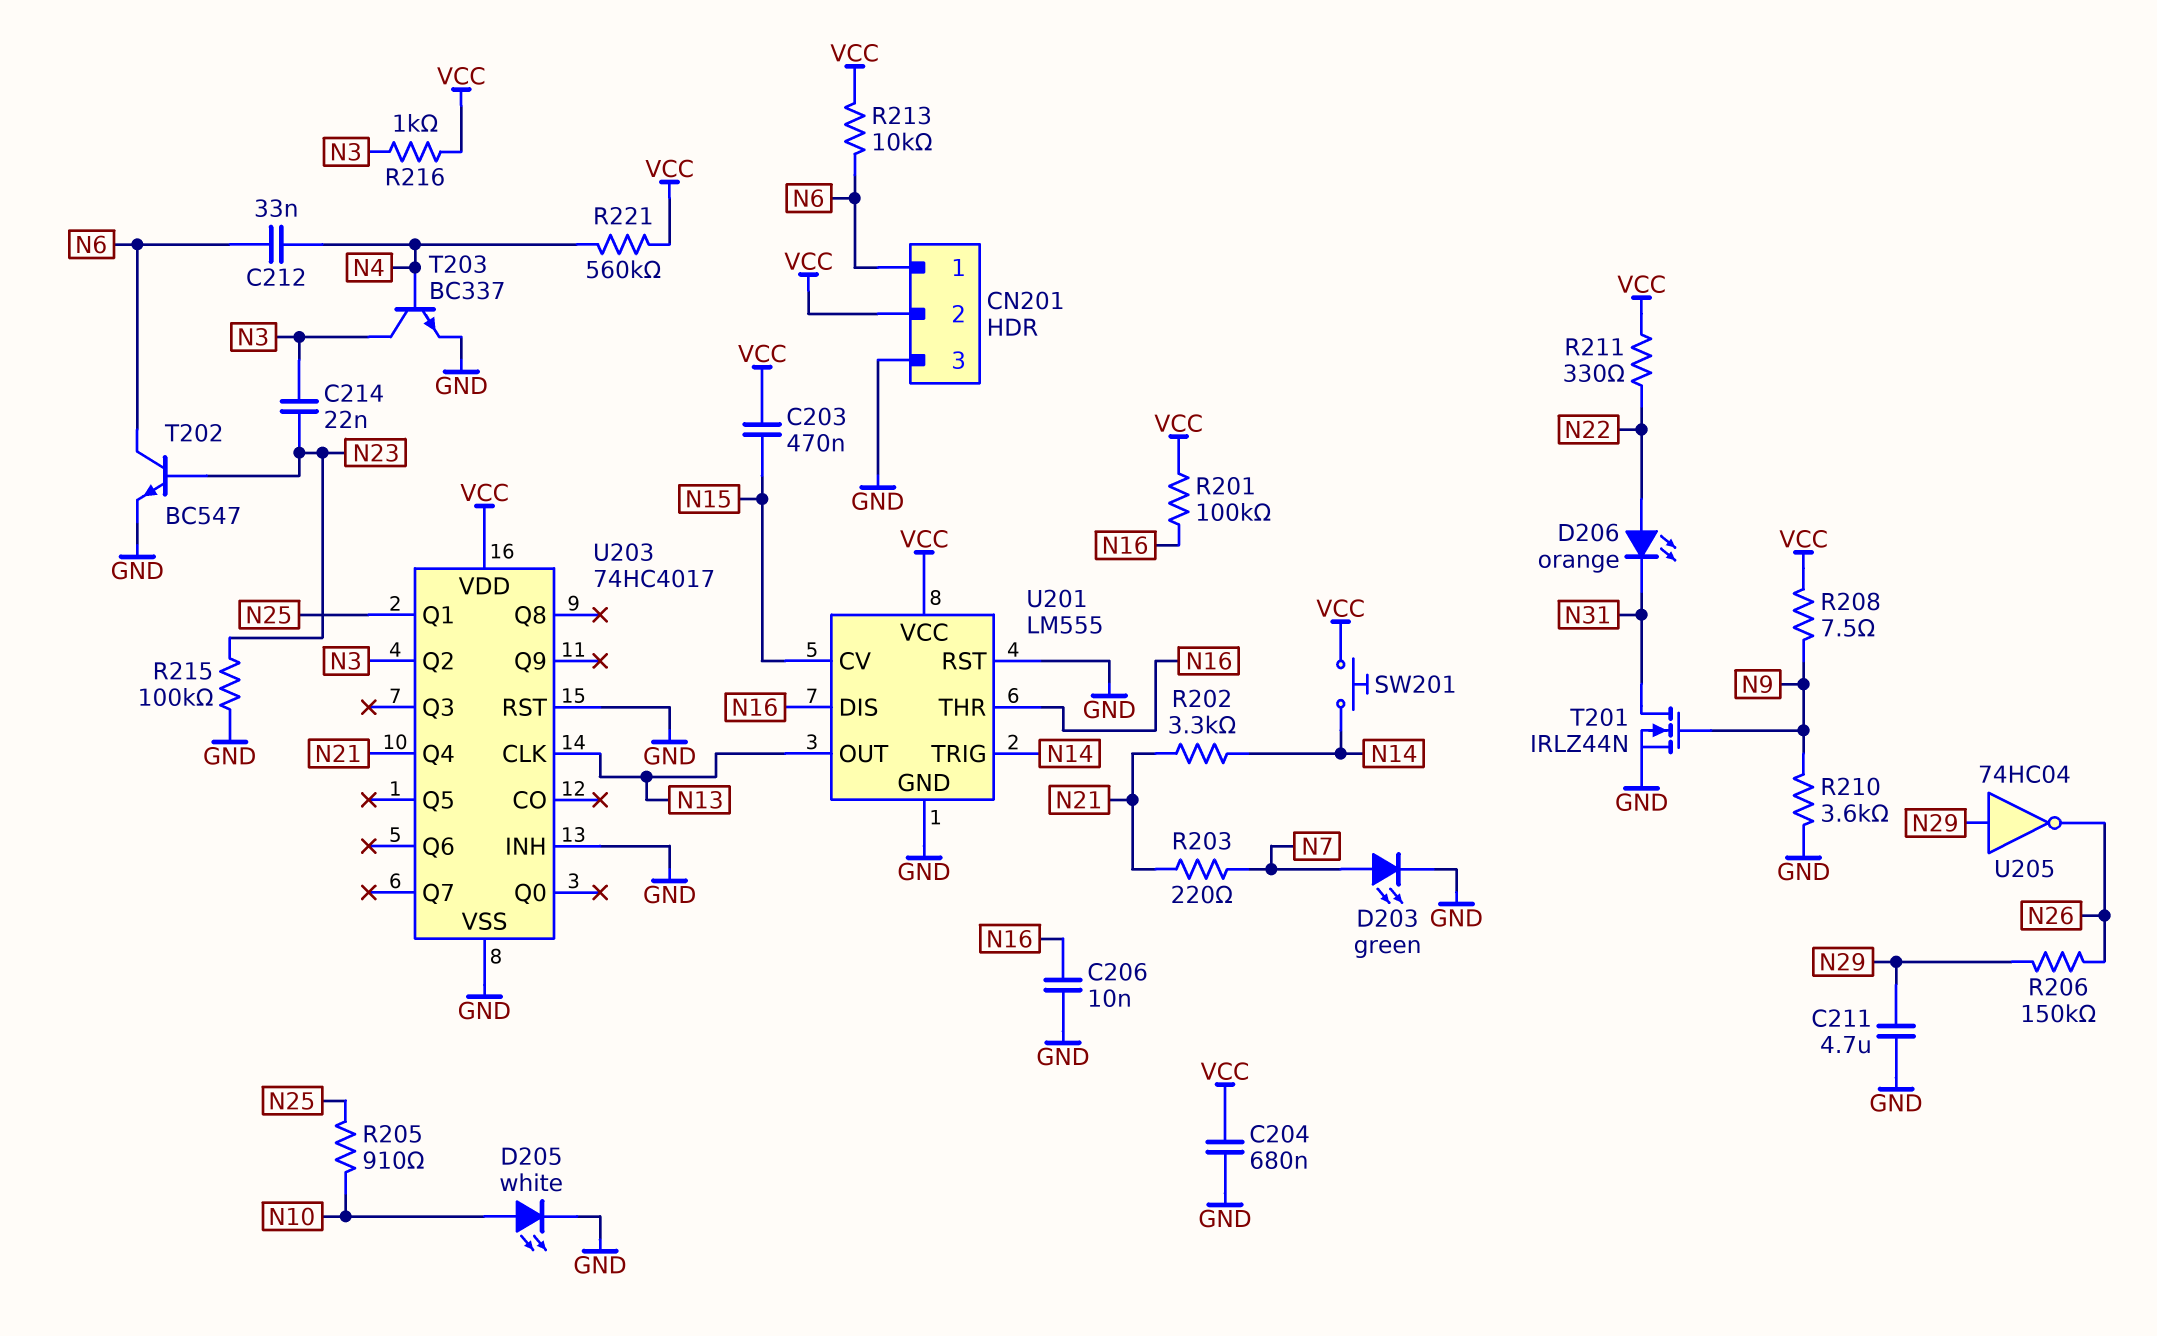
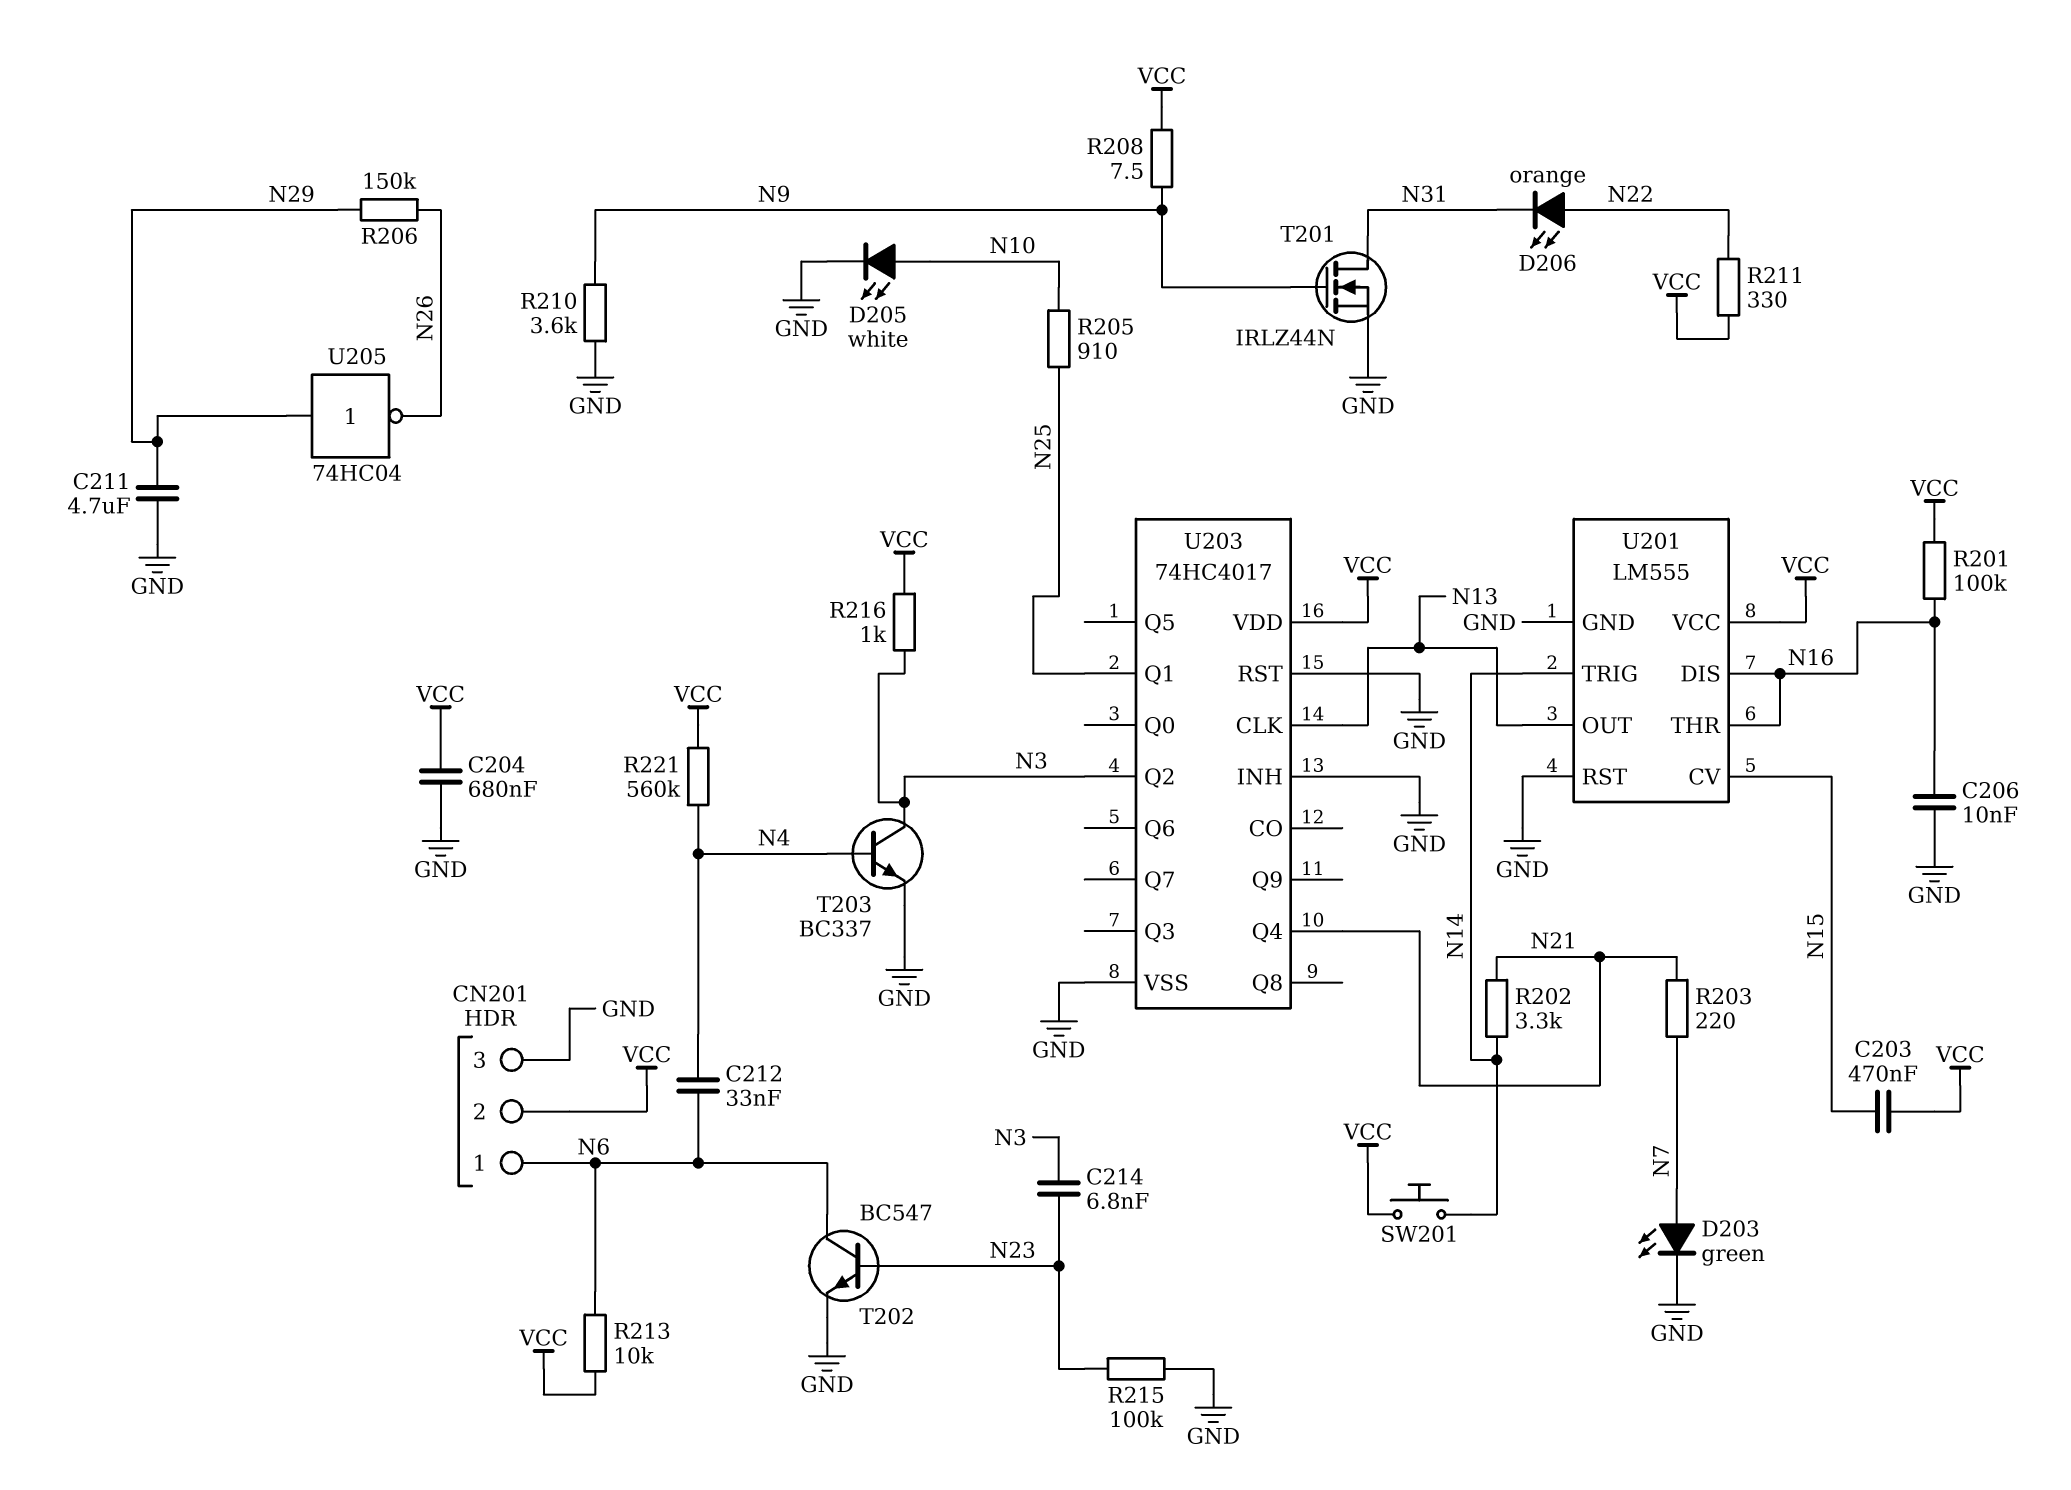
C214: 22nF (N3, N23) -> 6.8nF (N3, N23)

